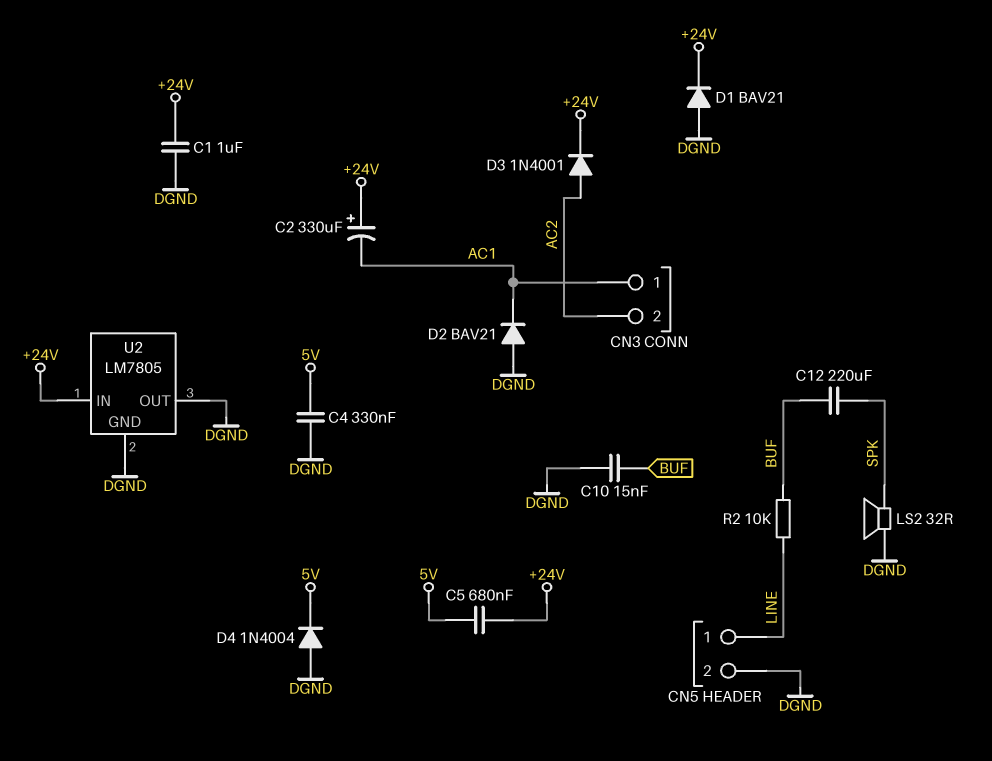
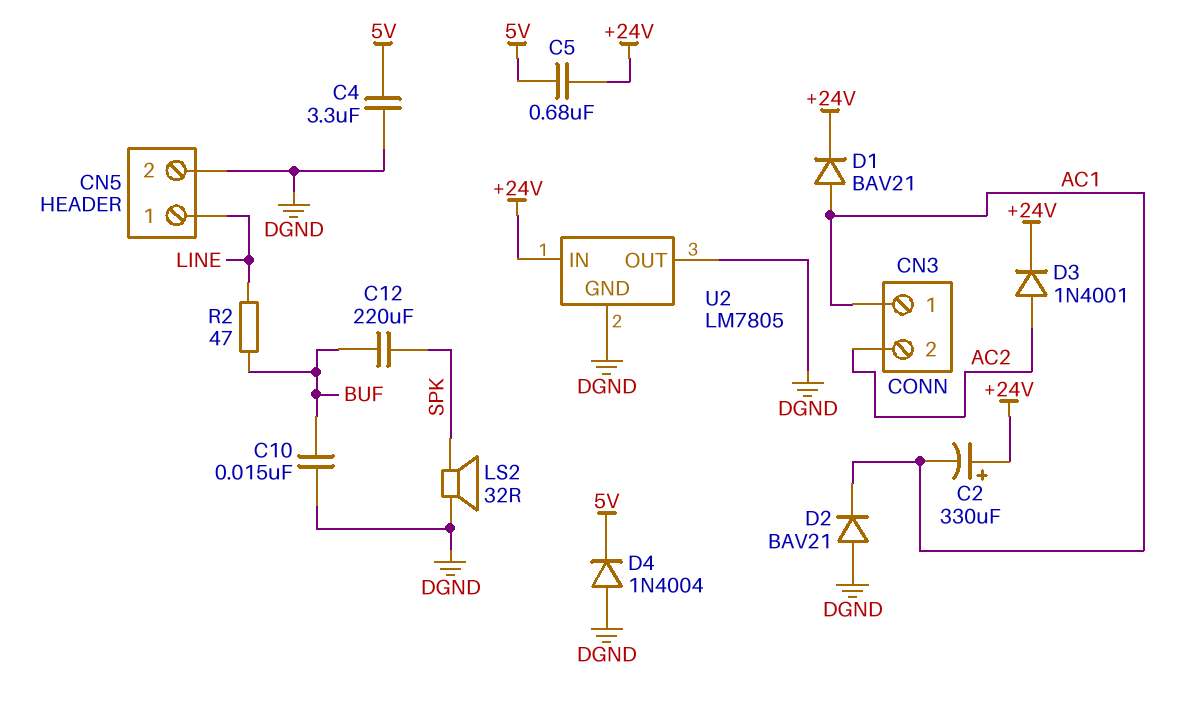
C1: 1uF (+24V, DGND) -> none
C4: 330nF (5V, DGND) -> 3.3uF (5V, DGND)
D1: diode BAV21 (A DGND, K +24V) -> diode BAV21 (A AC1, K +24V)
R2: 10k (BUF, LINE) -> 47 (BUF, LINE)

